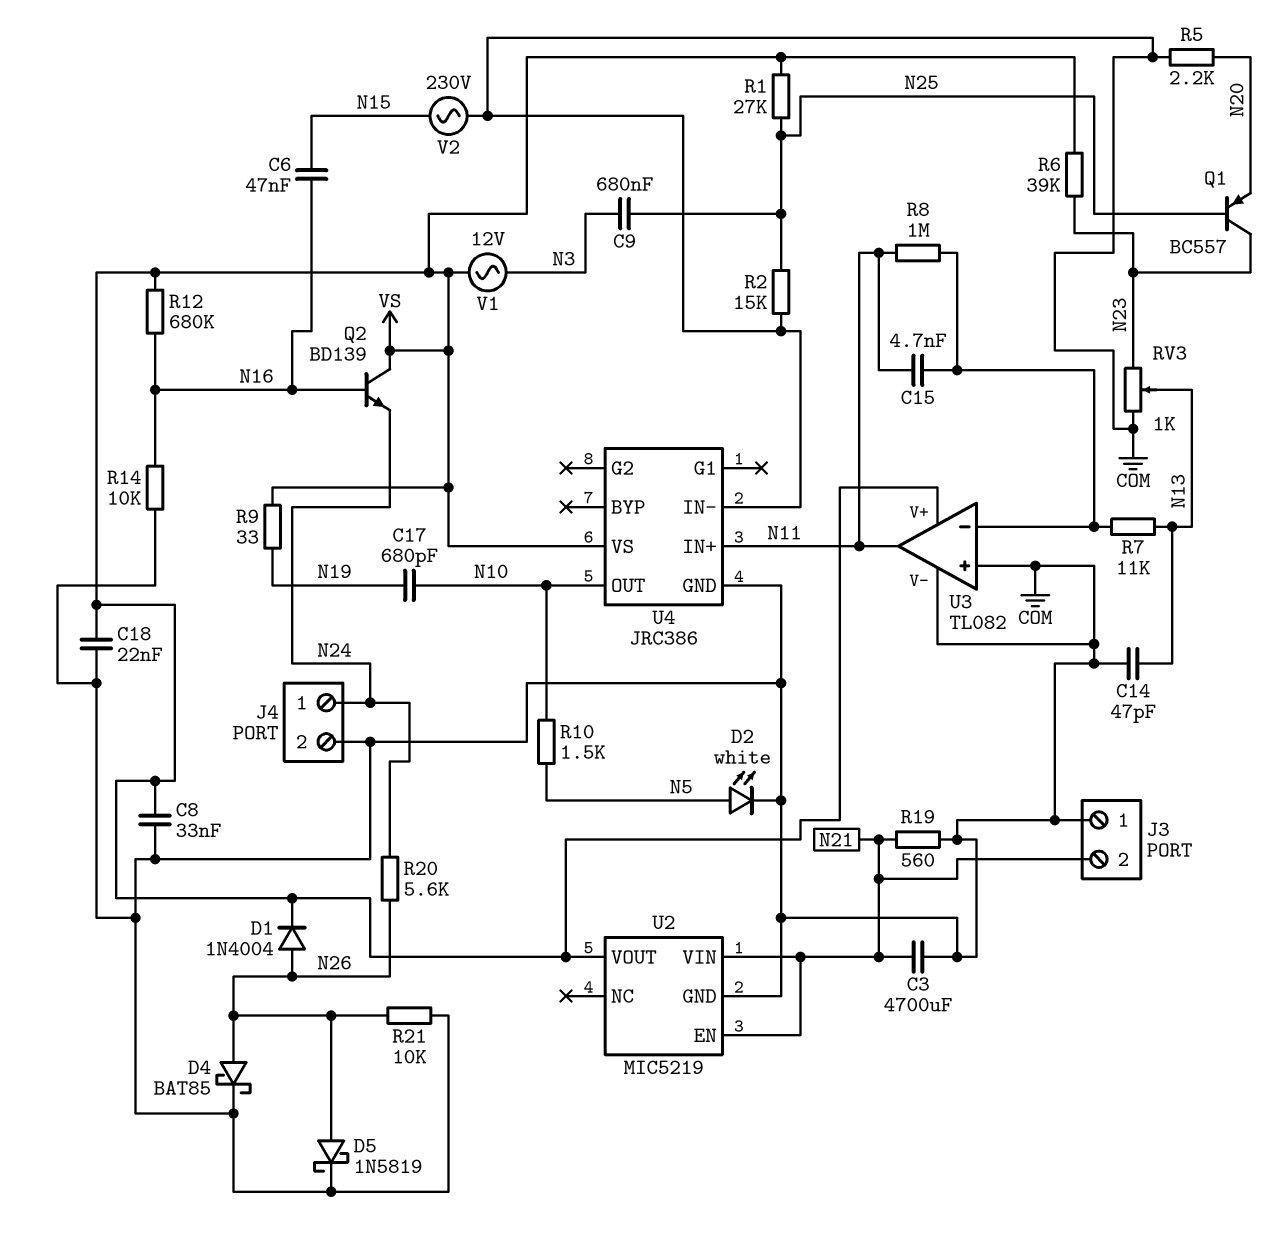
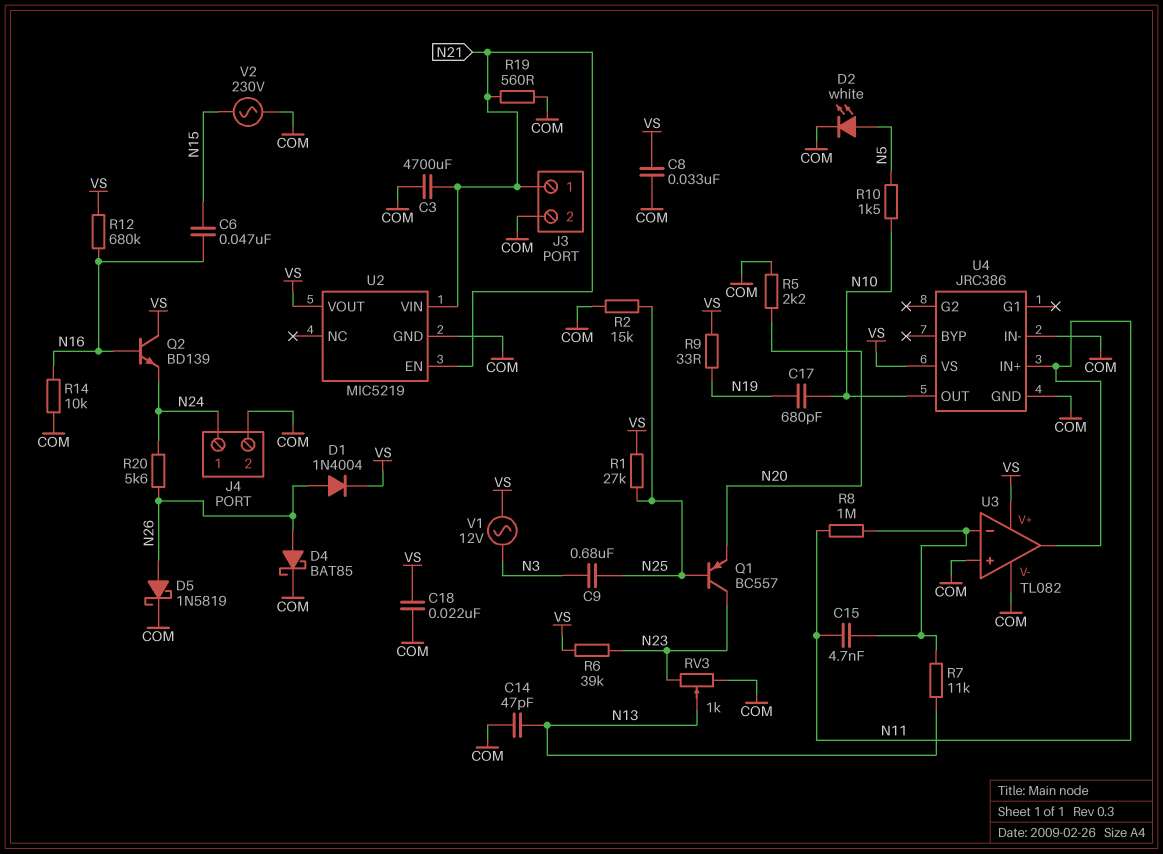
J3 pin 1: COM -> N21
J3 pin 2: N21 -> COM
R21: 10k (COM, N26) -> none

